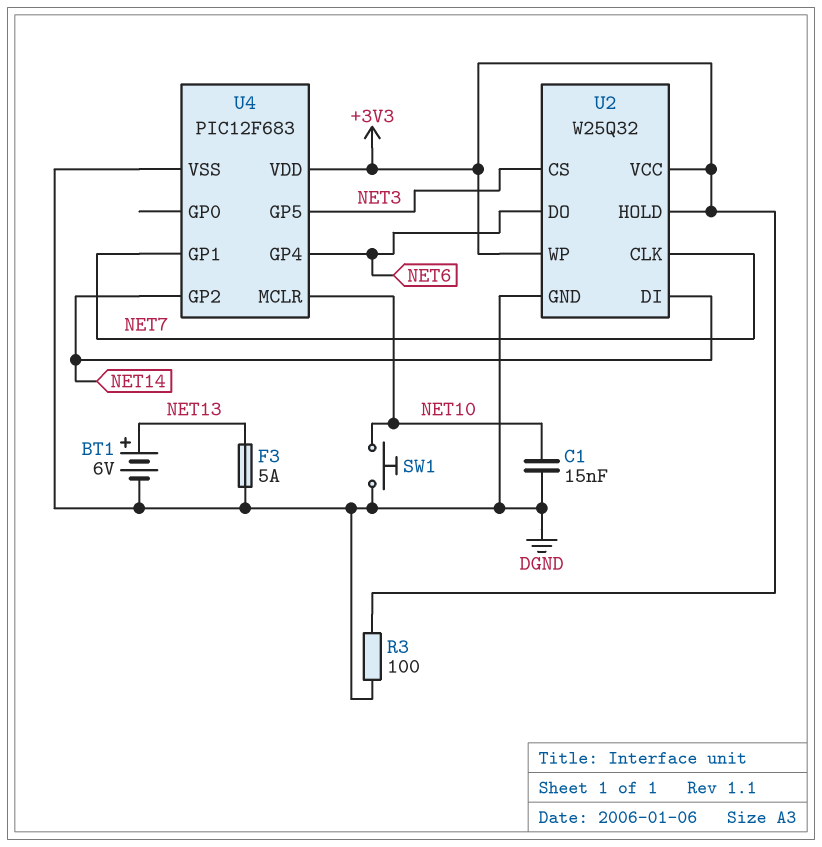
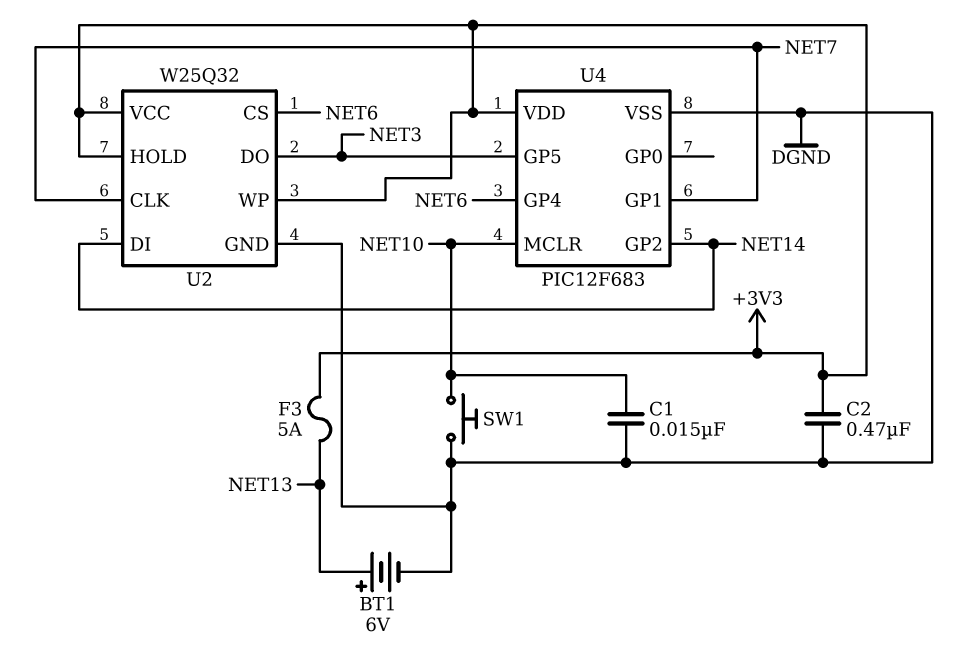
C2: none -> 470nF (+3V3, DGND)
F3: 5A (DGND, NET13) -> 5A (+3V3, NET13)
R3: 100 (+3V3, DGND) -> none
U2 pin CS: NET3 -> NET6
U2 pin DO: NET6 -> NET3

